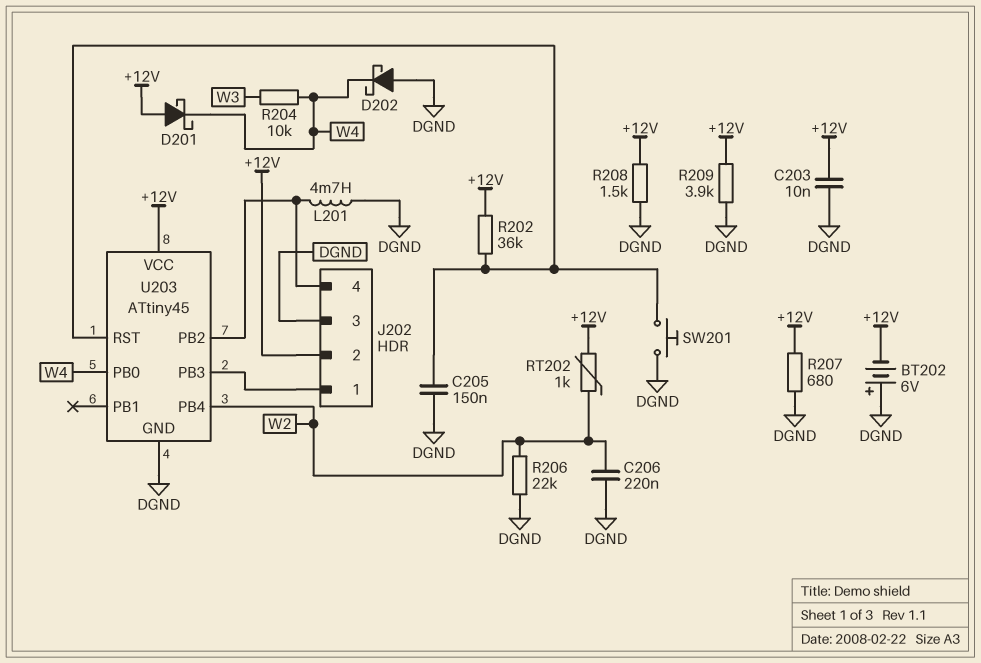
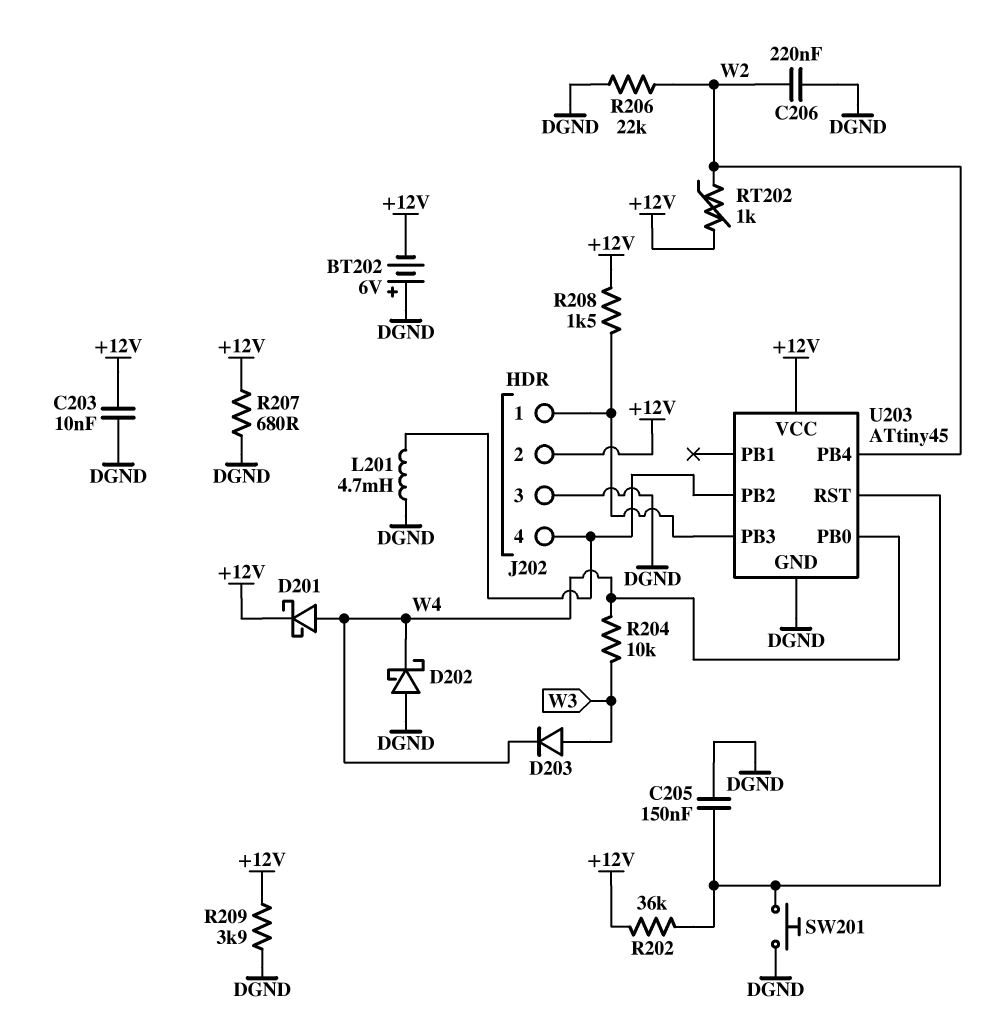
D201: schottky (A +12V, K W4) -> schottky (A W4, K +12V)
D203: none -> diode (A W3, K W4)
R208: 1.5k (+12V, DGND) -> 1.5k (+12V, J202/1)

